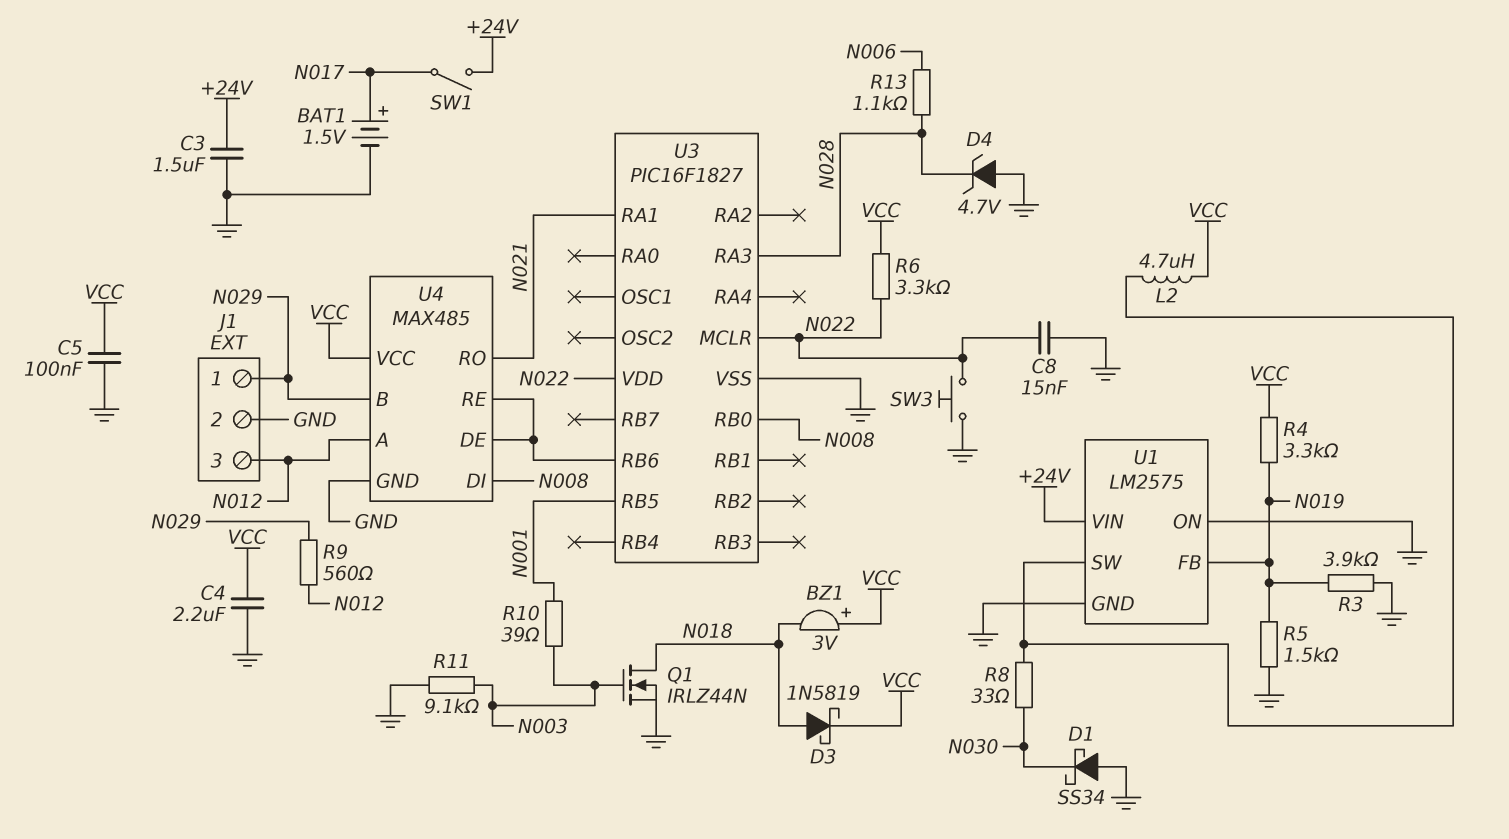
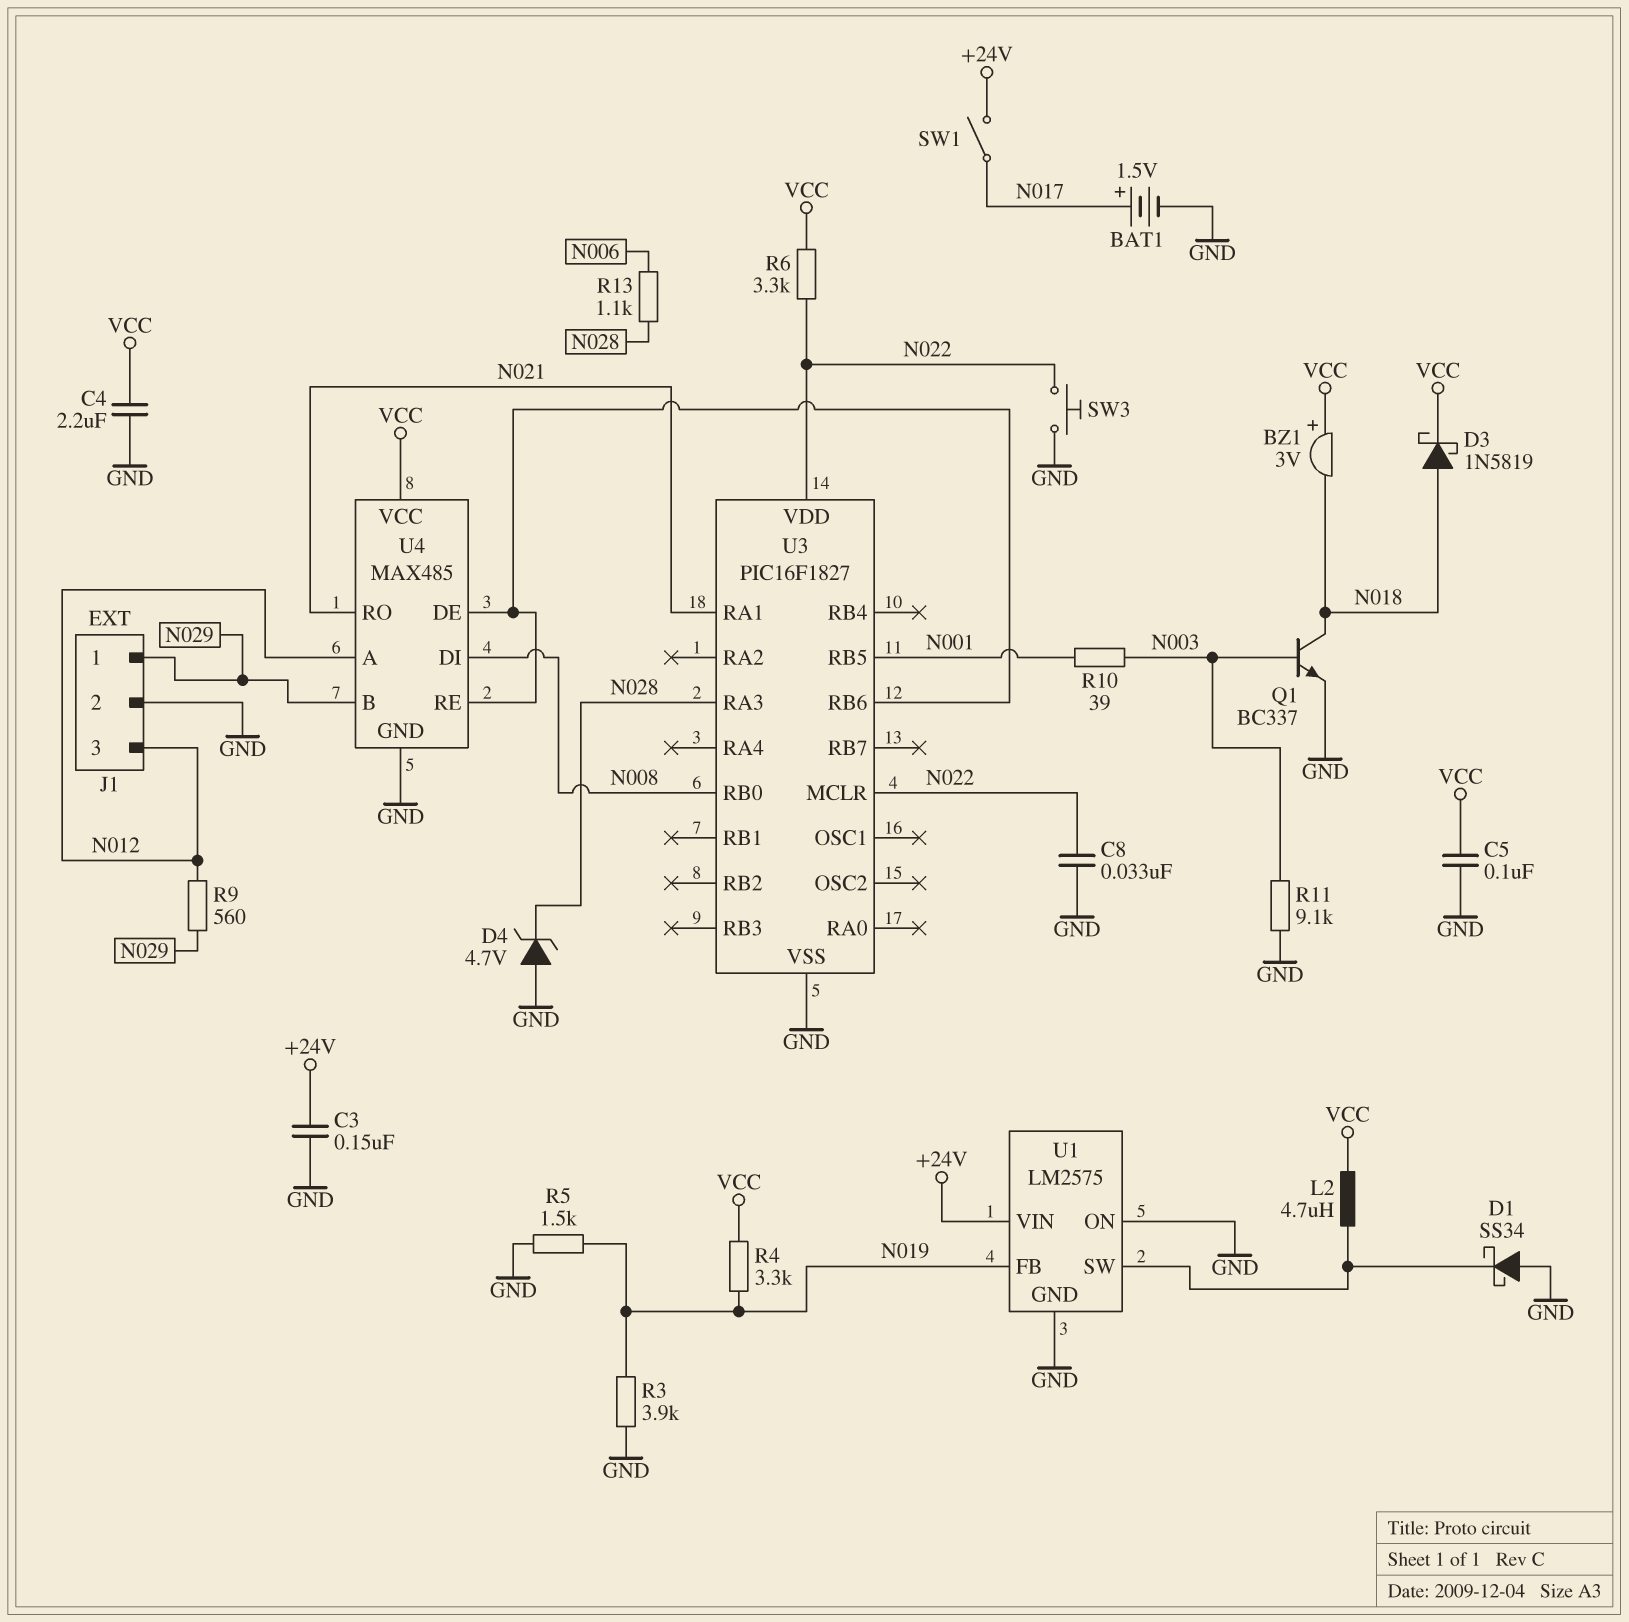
C3: 1.5uF (+24V, GND) -> 150nF (+24V, GND)
C8: 15nF (GND, N022) -> 33nF (GND, N022)
D1: schottky SS34 (A GND, K N030) -> schottky SS34 (A GND, K U1/SW)
Q1: NMOS IRLZ44N (G N003, D N018, S GND) -> NPN BC337 (B N003, C N018, E GND)
R8: 33 (N030, U1/SW) -> none

